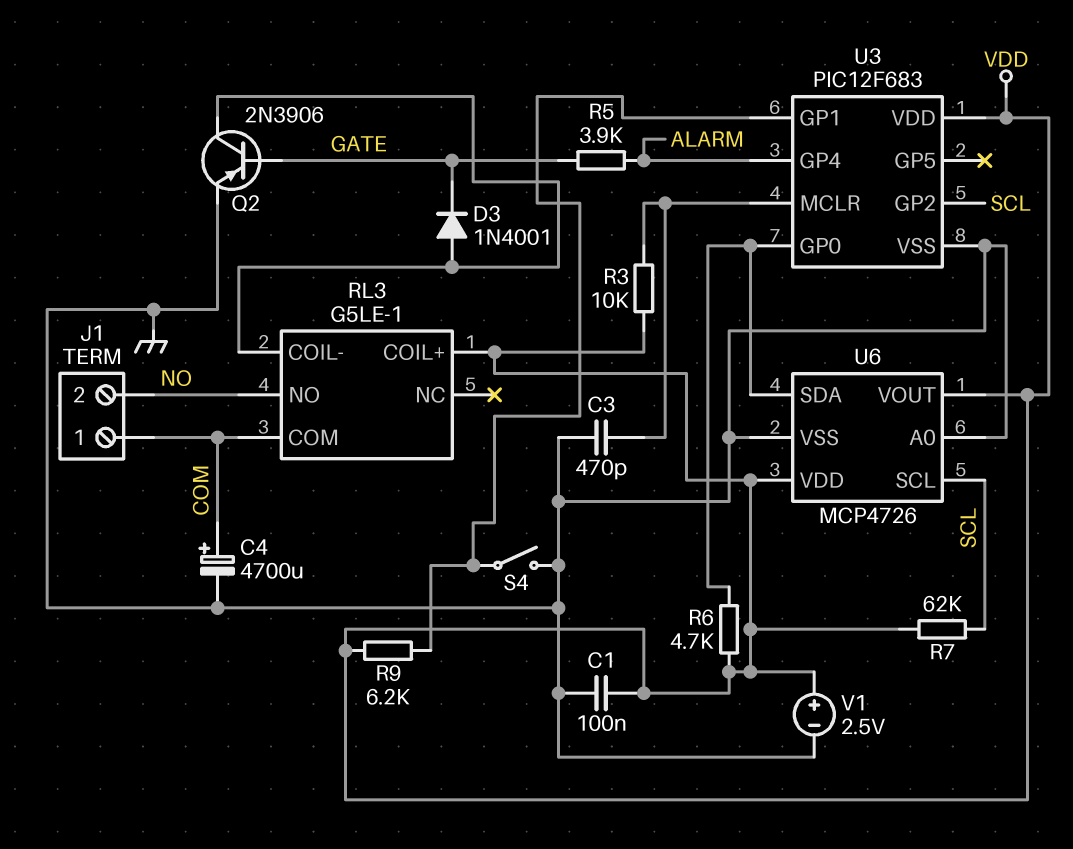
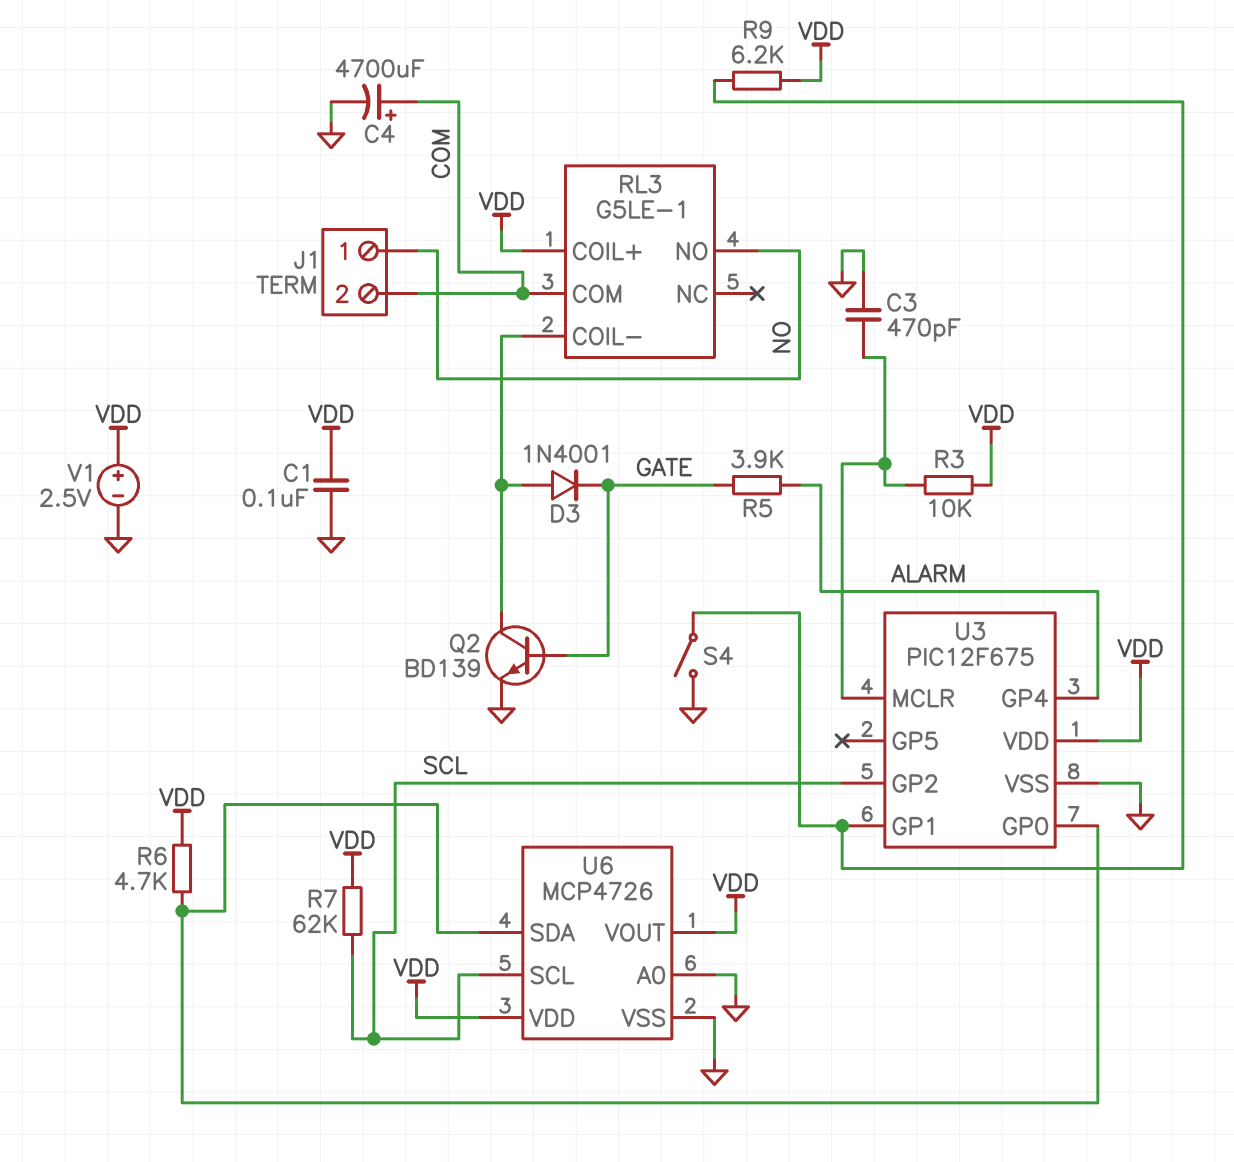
J1 pin 1: COM -> NO
J1 pin 2: NO -> COM
Q2: PNP 2N3906 (B GATE, C RL3/COIL-, E GND) -> NPN BD139 (B GATE, C RL3/COIL-, E GND)
U3: PIC12F683 -> PIC12F675

